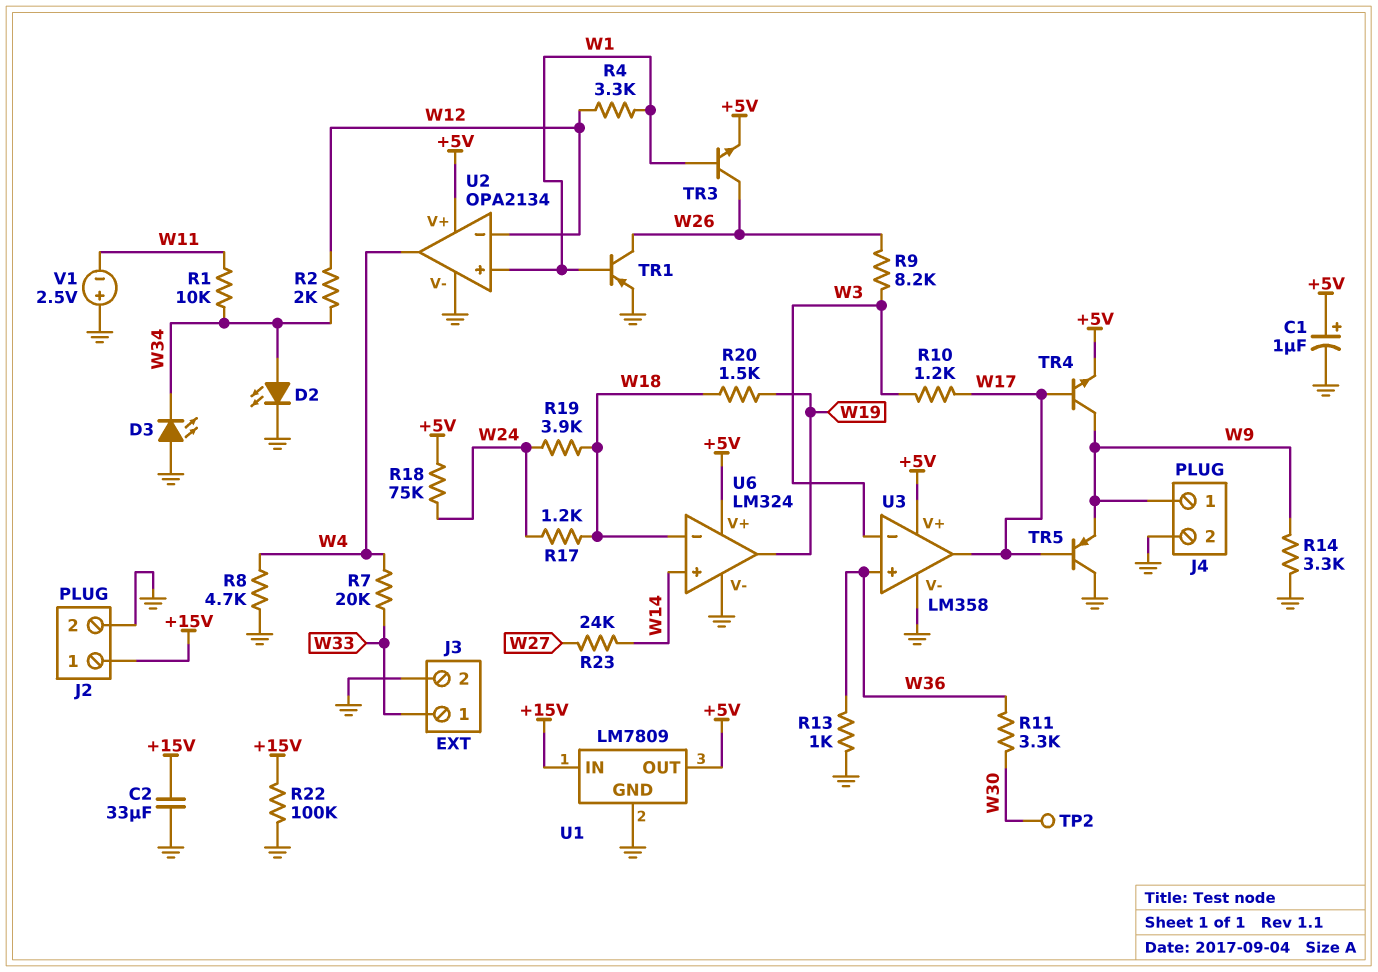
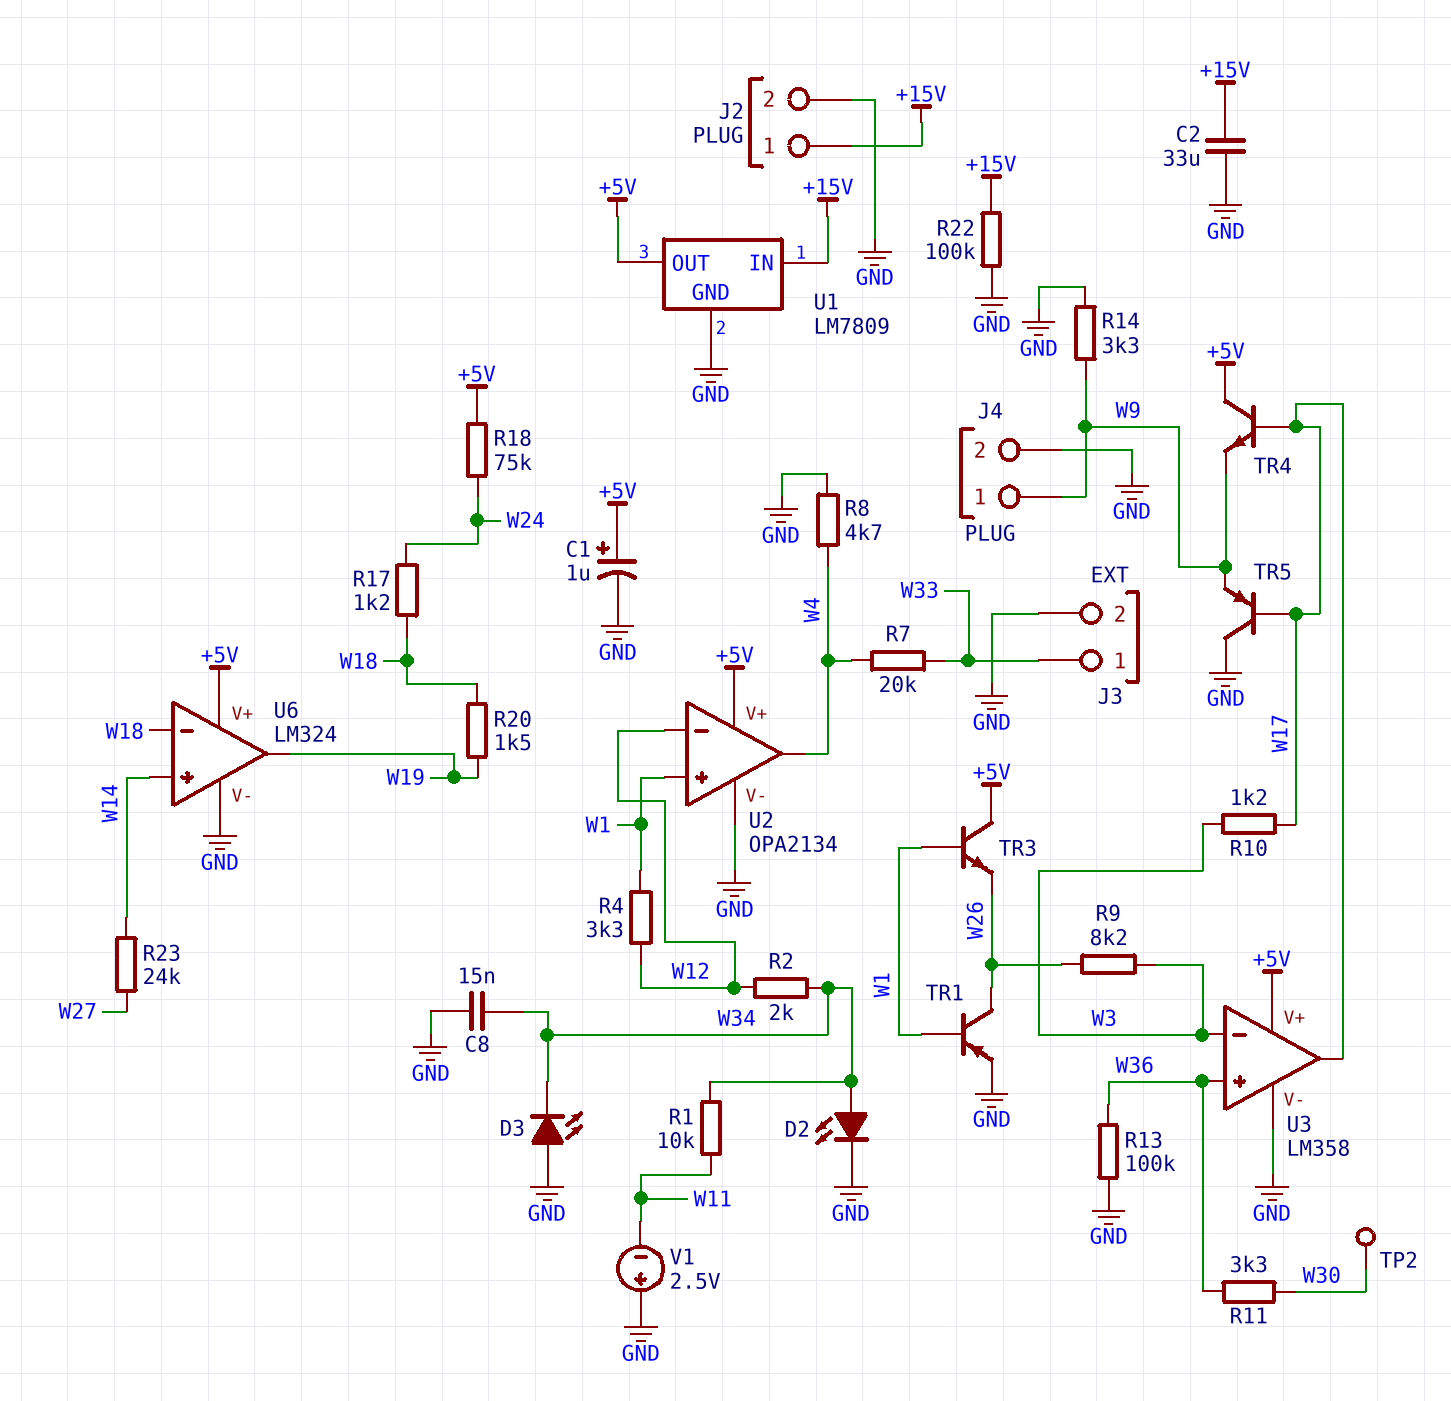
C8: none -> 15nF (GND, W34)
R13: 1k (GND, W36) -> 100k (GND, W36)
R19: 3.9k (W18, W24) -> none
TR3: NPN (B W1, C W26, E +5V) -> NPN (B W1, C +5V, E W26)
TR4: NPN (B W17, C W9, E +5V) -> NPN (B W17, C +5V, E W9)

